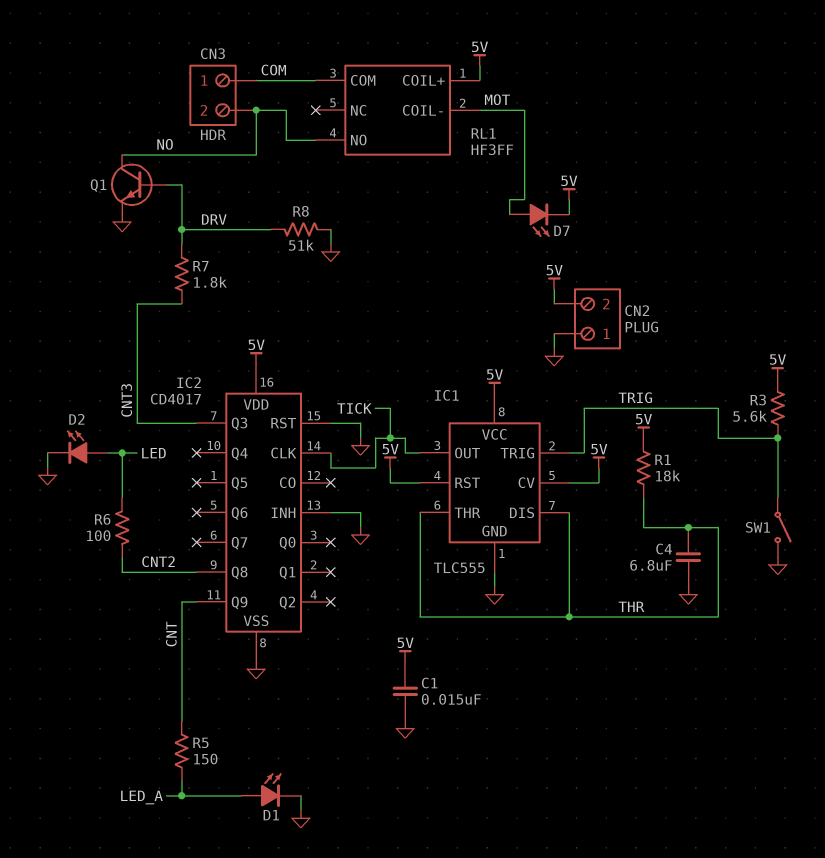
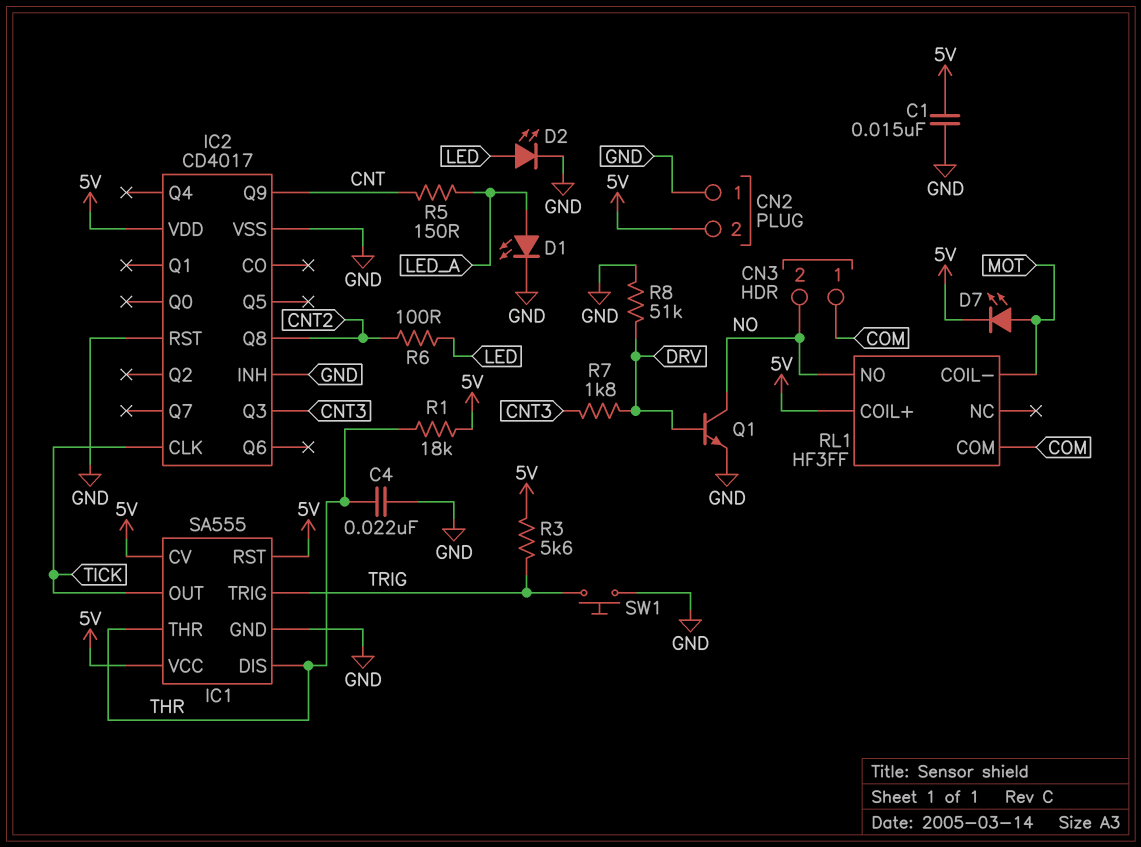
C4: 6.8uF (GND, THR) -> 22nF (GND, THR)
IC1: TLC555 -> SA555
SW1: switch (GND, TRIG) -> button (GND, TRIG)

